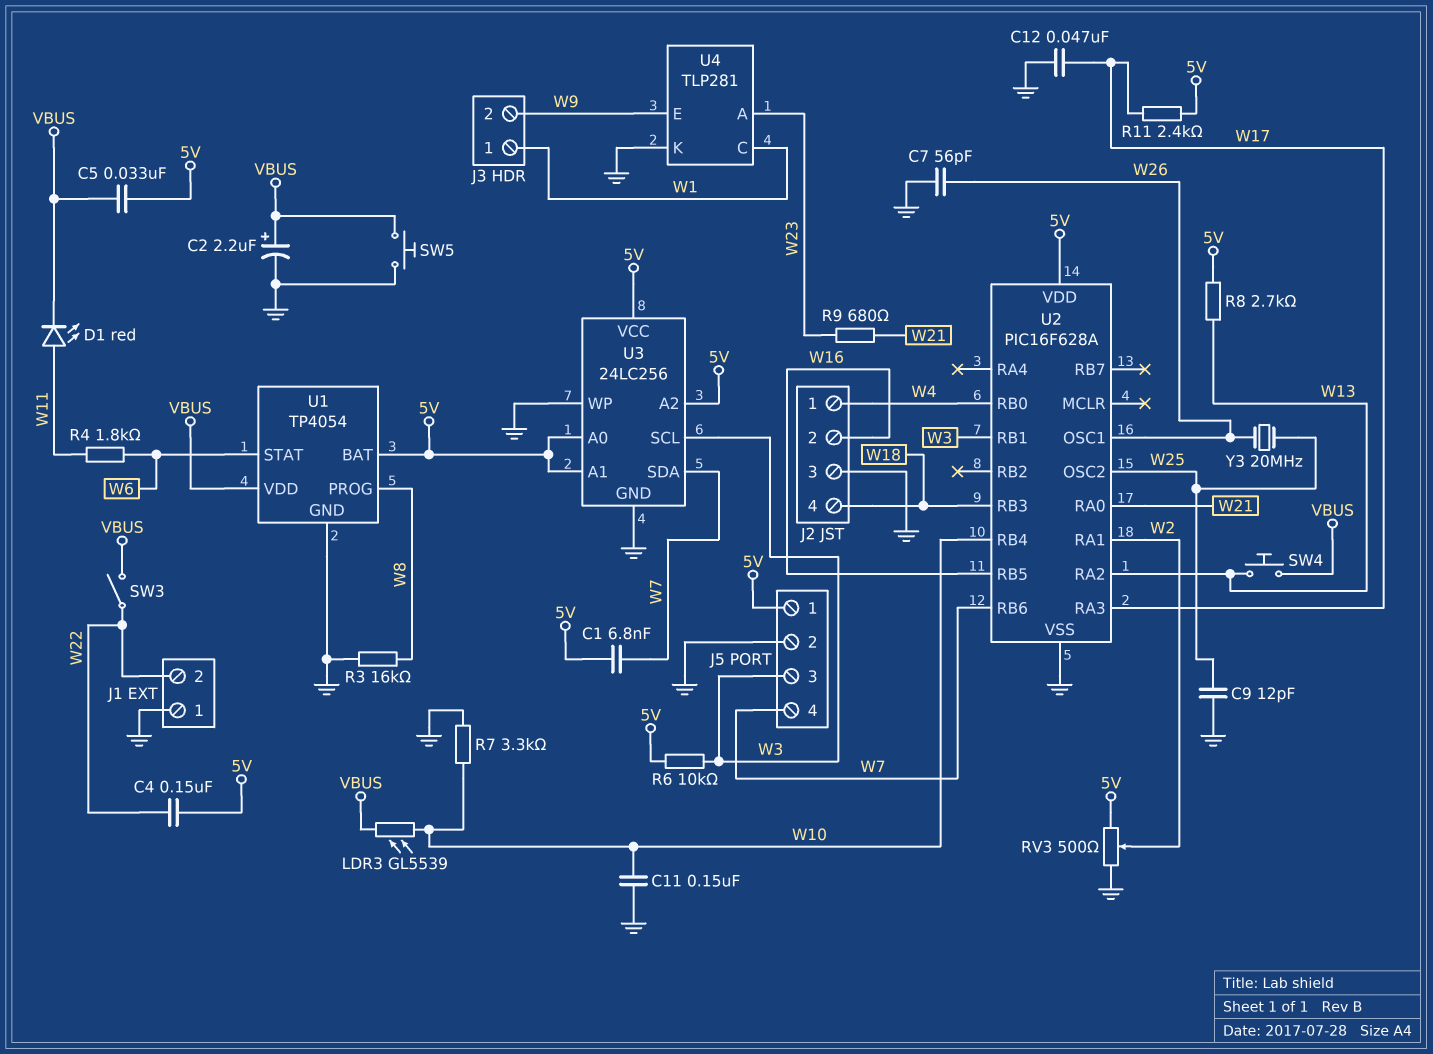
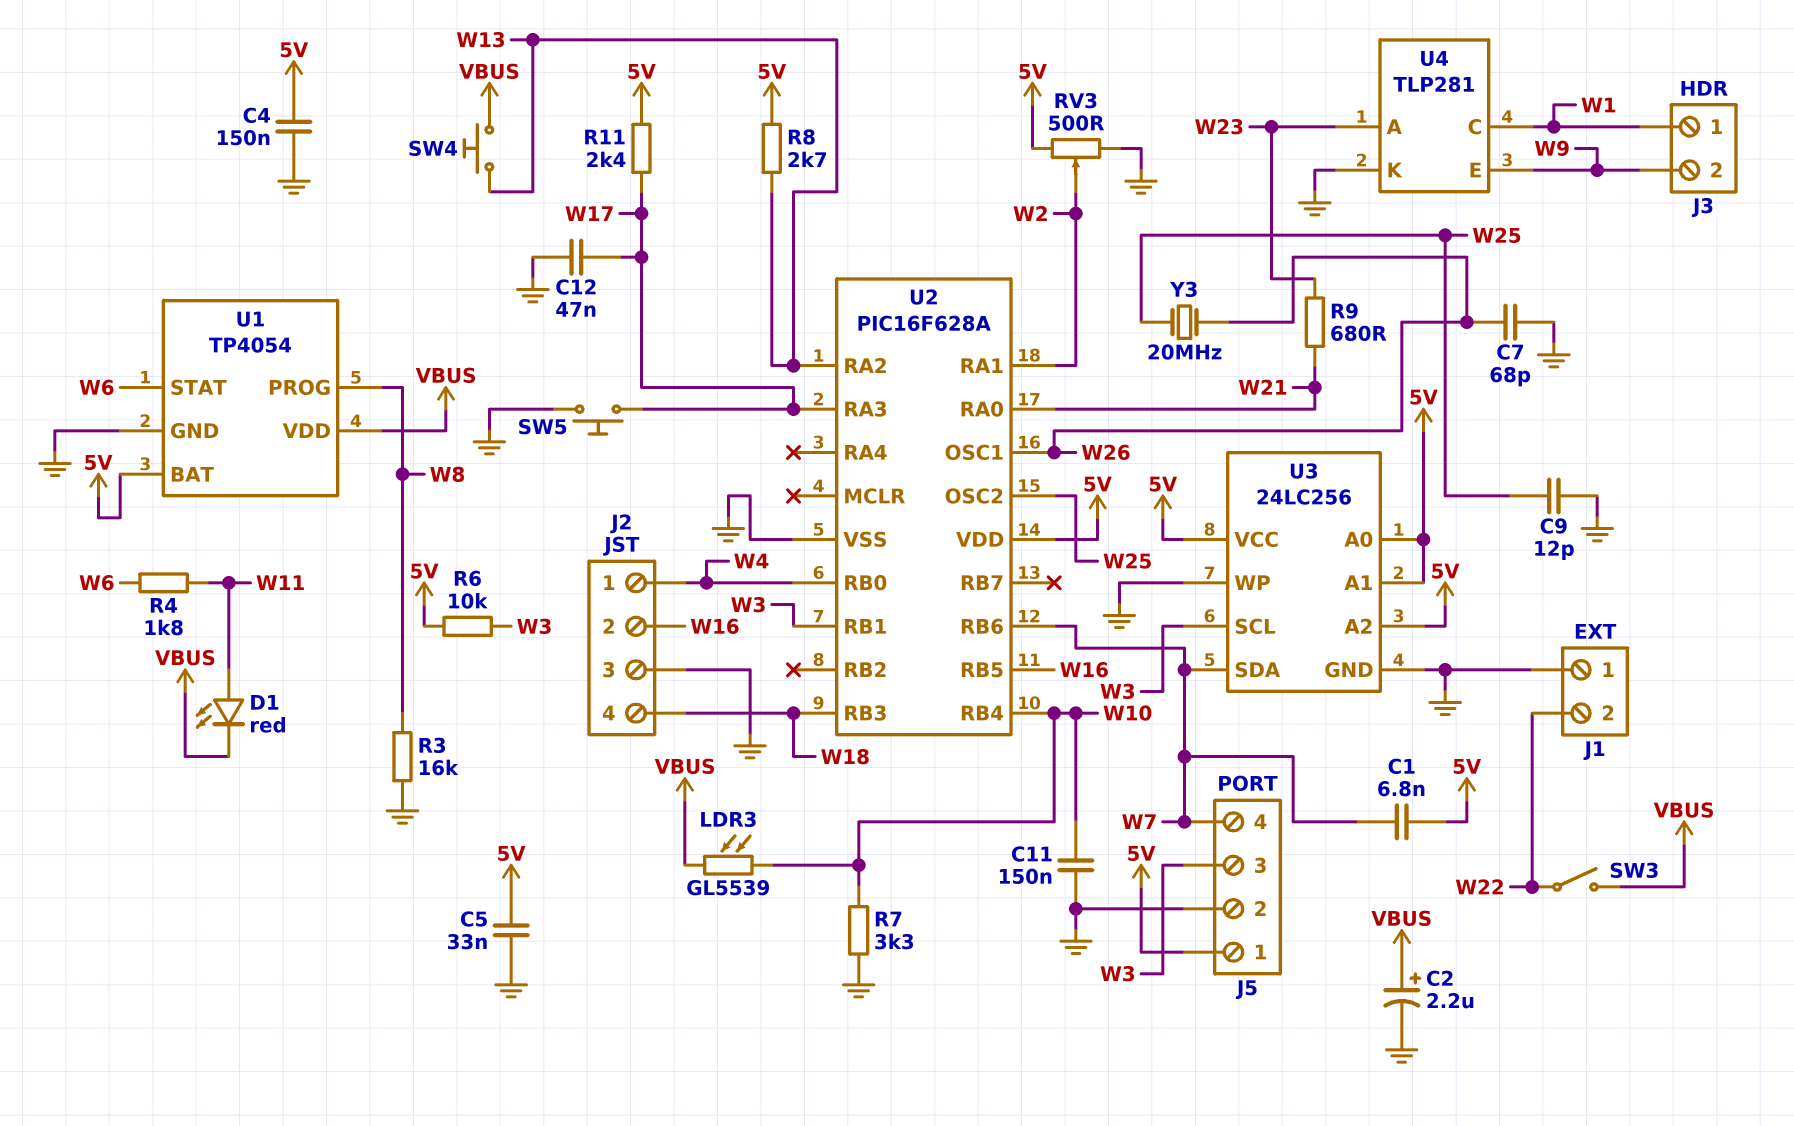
C4: 150nF (5V, W22) -> 150nF (5V, GND)
C5: 33nF (5V, VBUS) -> 33nF (5V, GND)
C7: 56pF (GND, W26) -> 68pF (GND, W26)
SW5: button (GND, VBUS) -> button (GND, W17)

